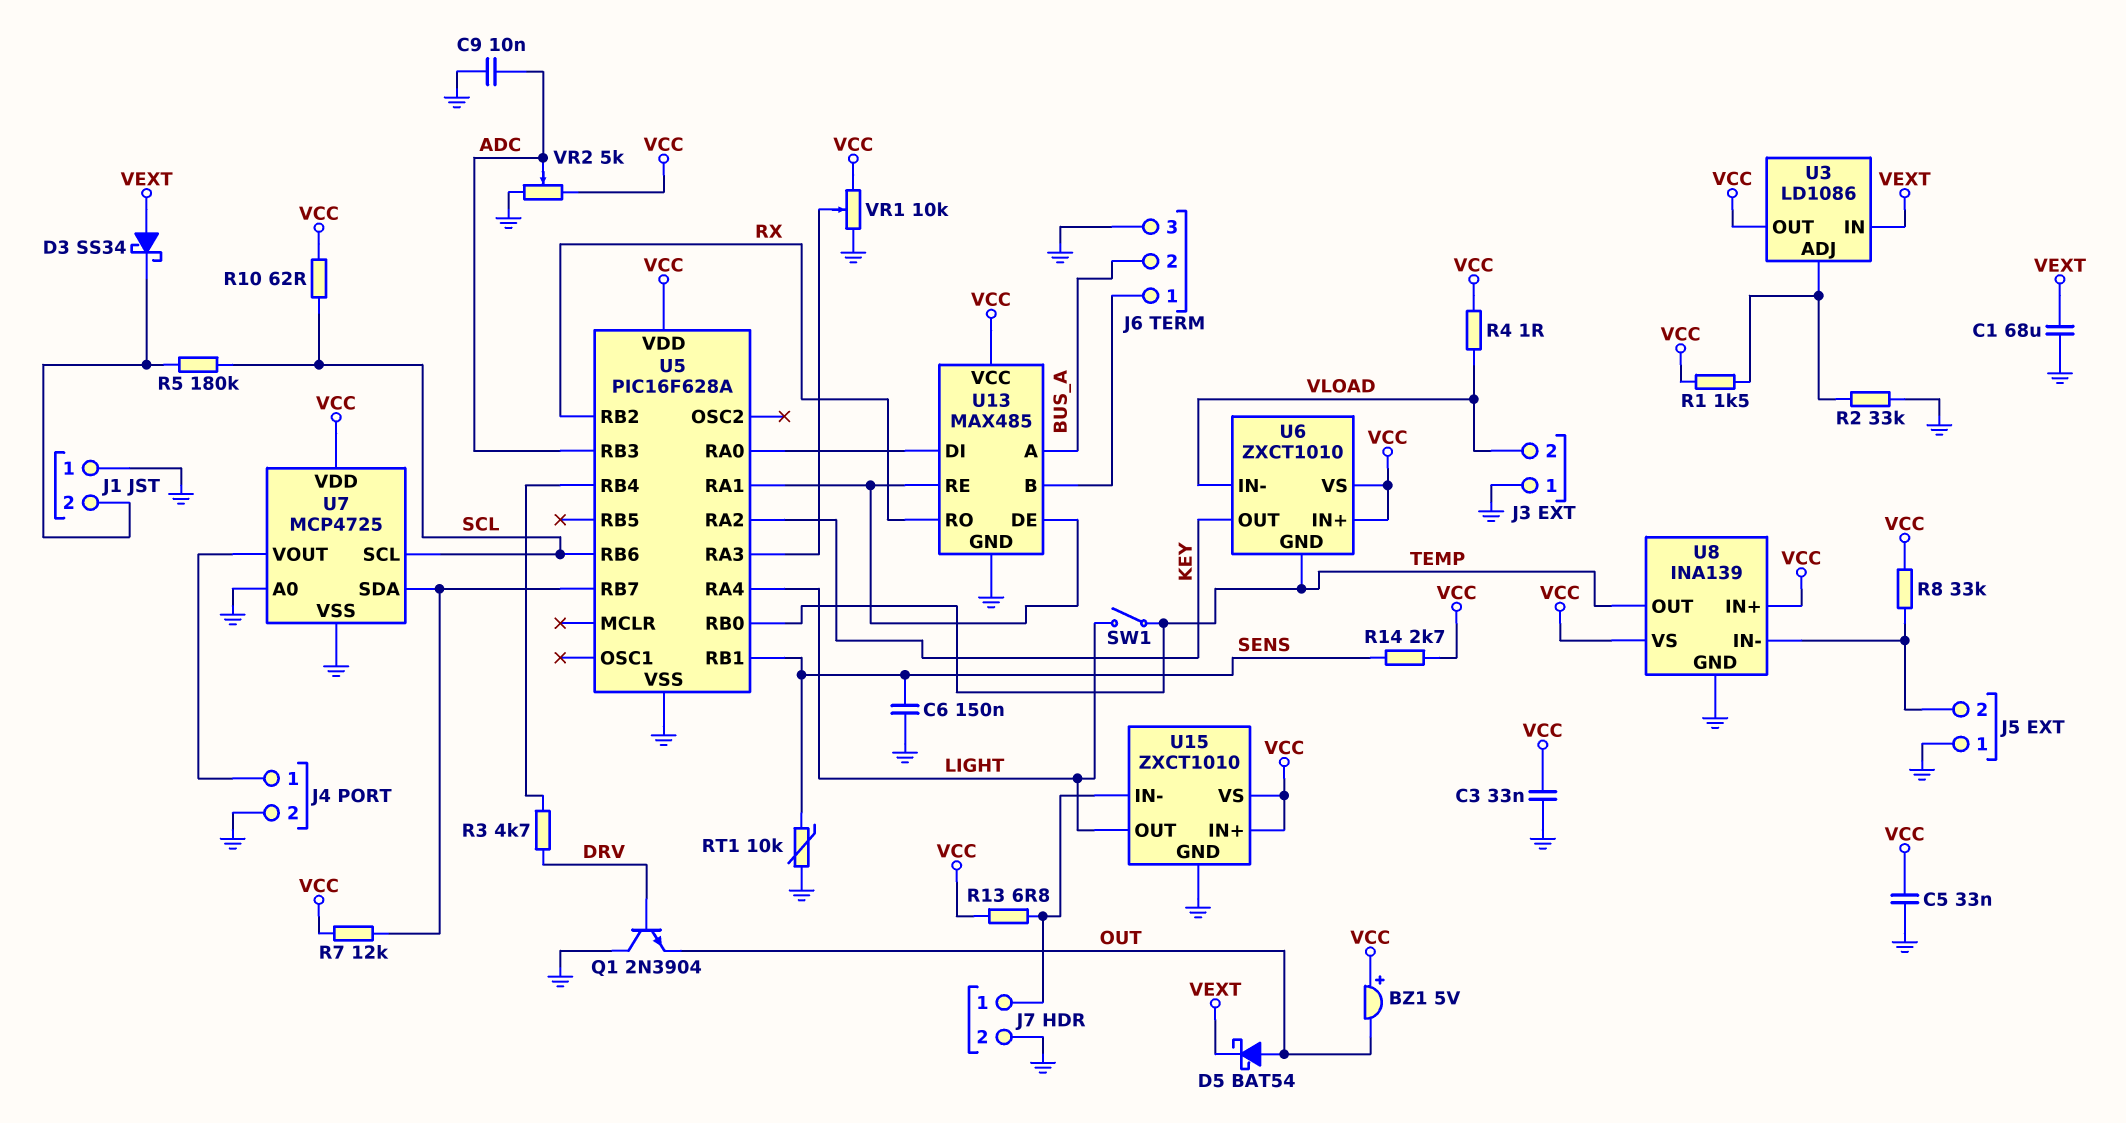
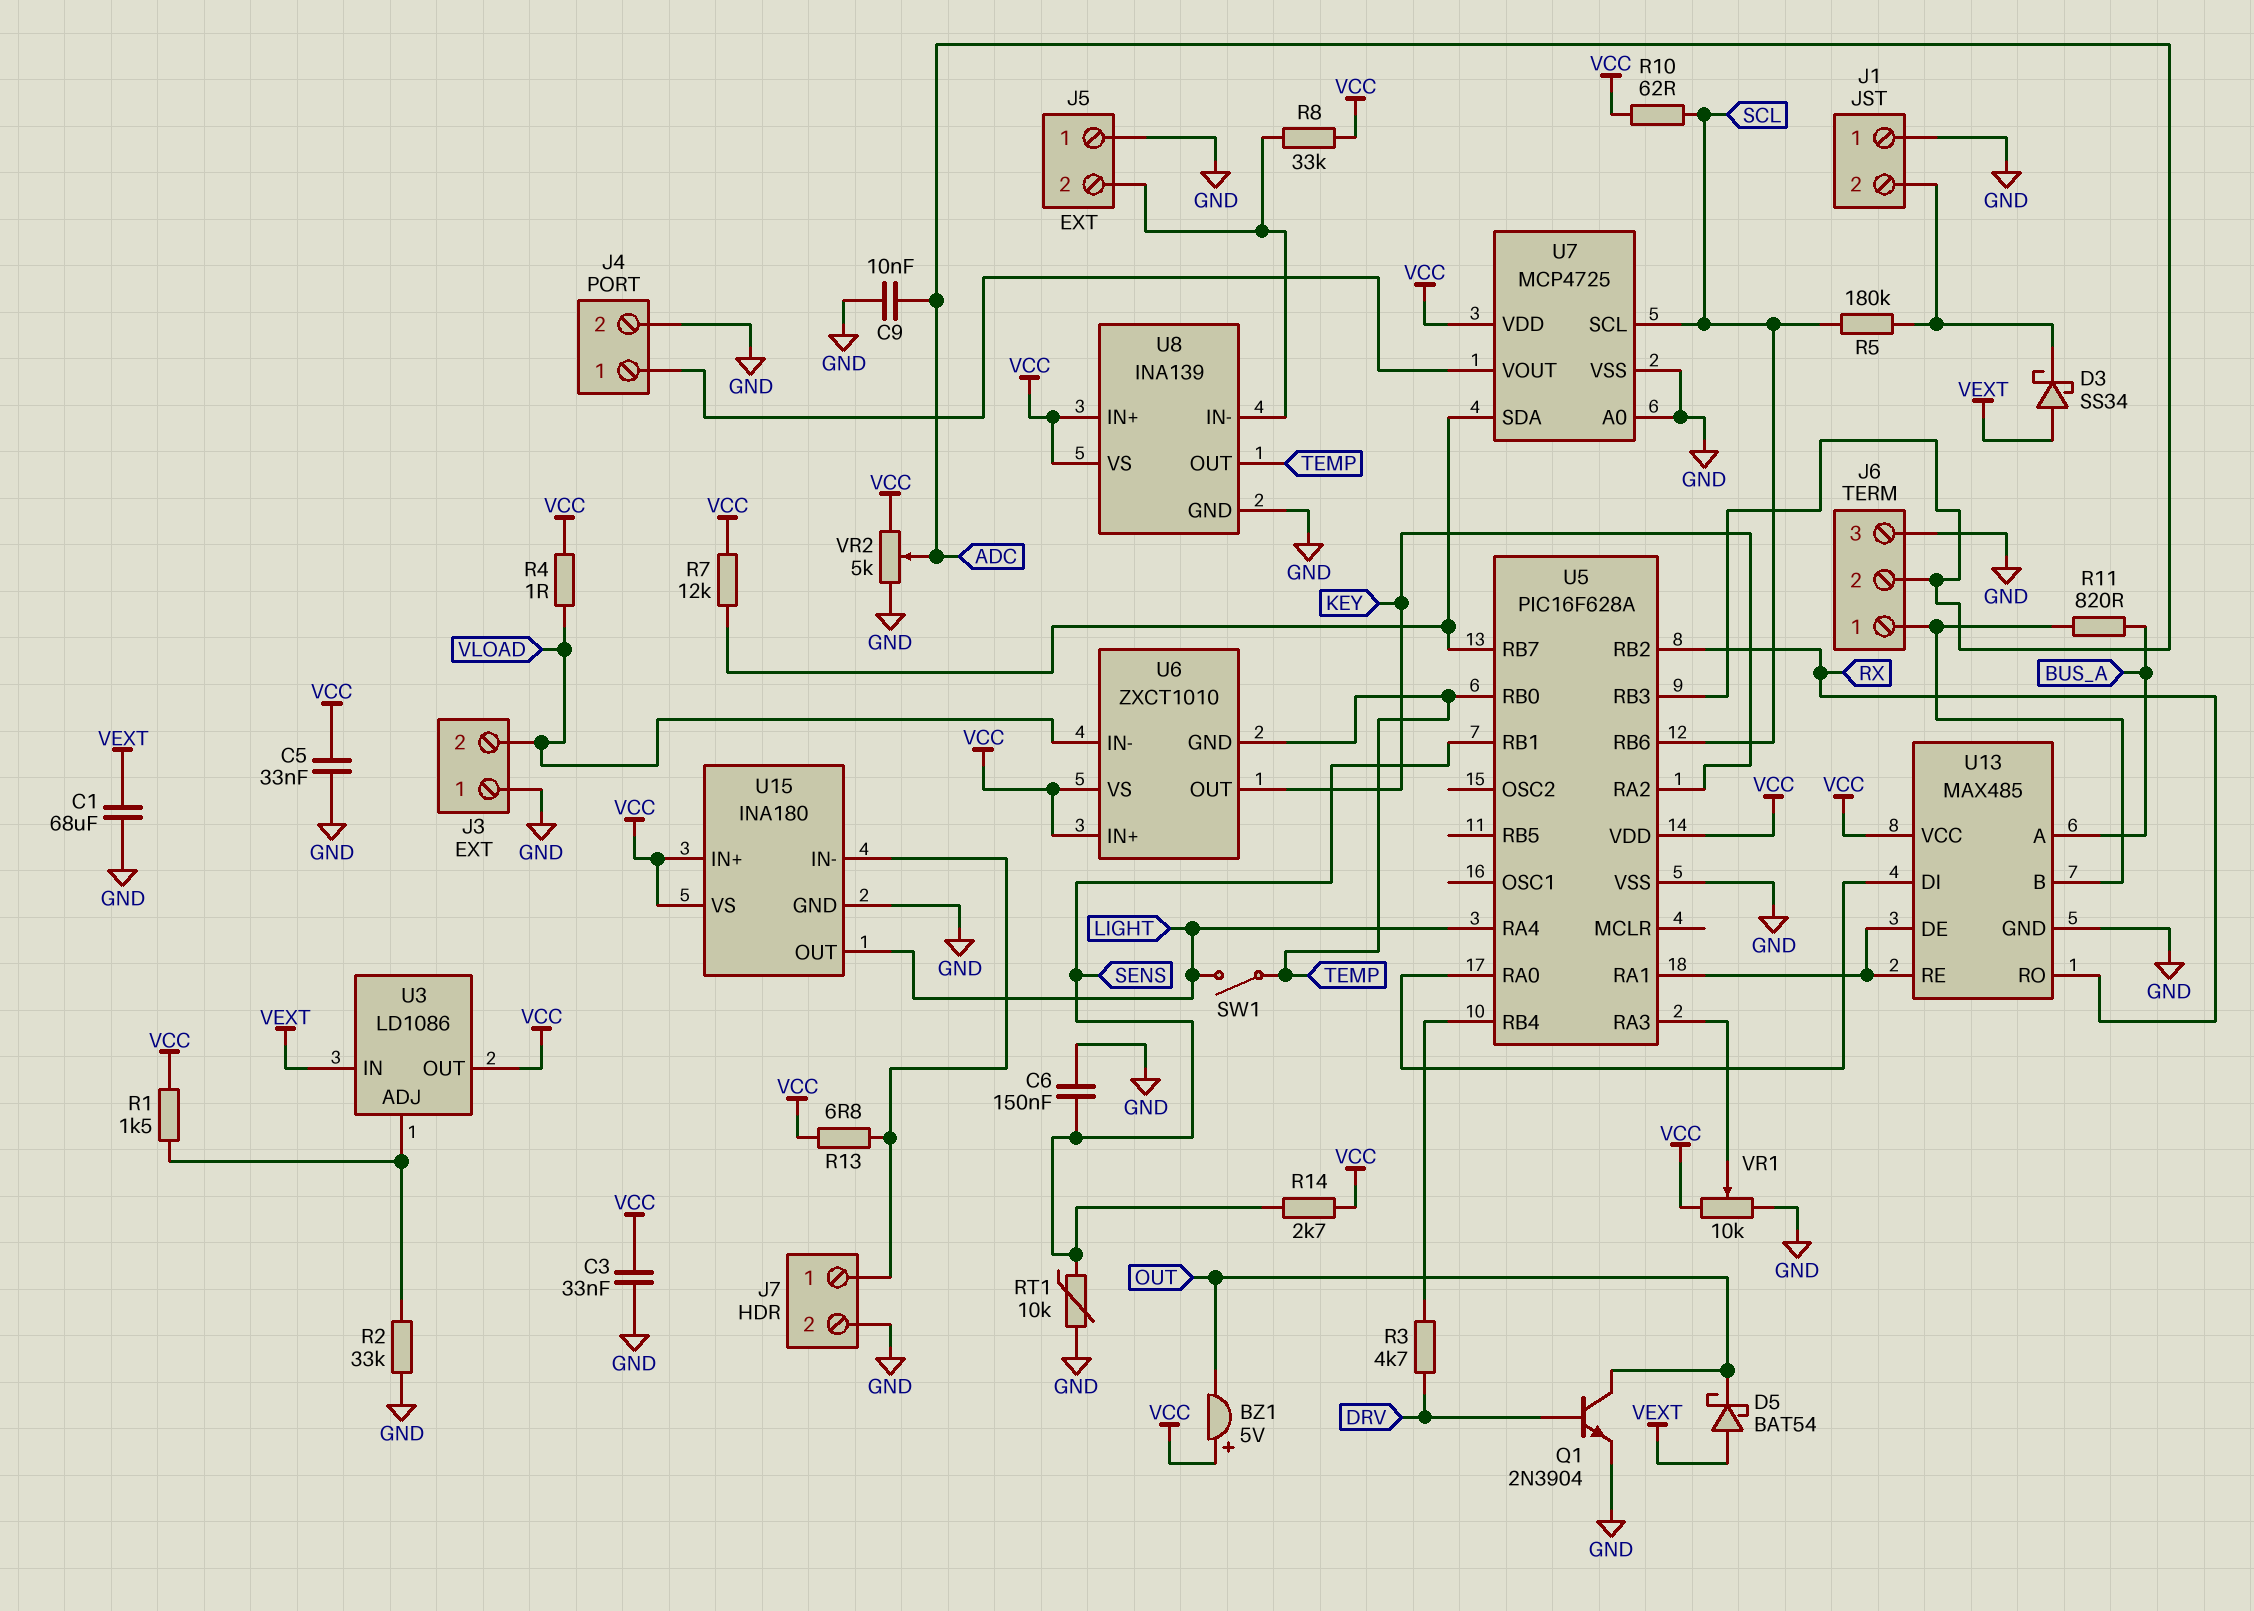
D5: schottky BAT54 (A OUT, K VEXT) -> schottky BAT54 (A VEXT, K OUT)
J6 pin 2: BUS_A -> ADC
Q1: NPN 2N3904 (B DRV, C GND, E OUT) -> NPN 2N3904 (B DRV, C OUT, E GND)
R11: none -> 820 (BUS_A, J6/1)
U15: ZXCT1010 -> INA180

